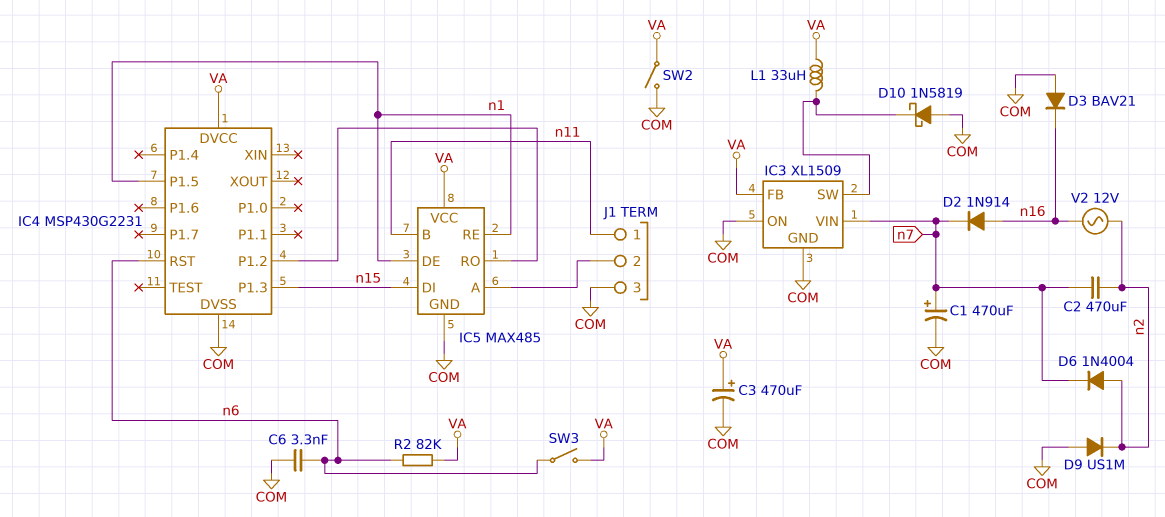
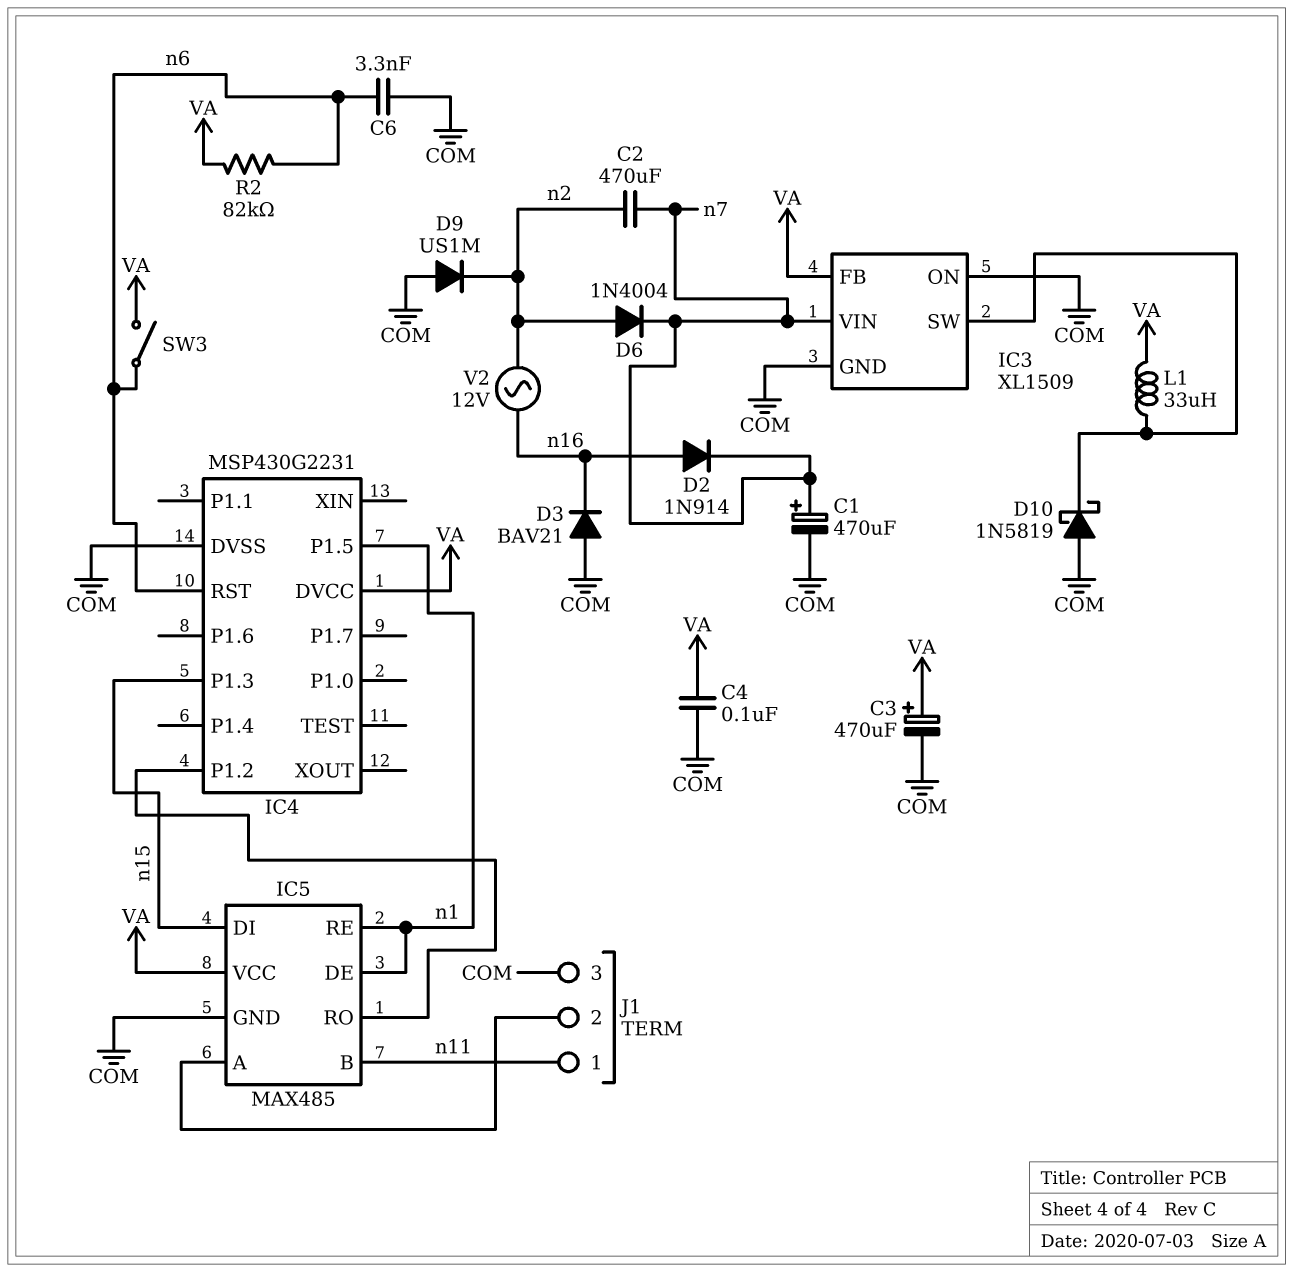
C4: none -> 100nF (COM, VA)
SW2: switch (COM, VA) -> none

